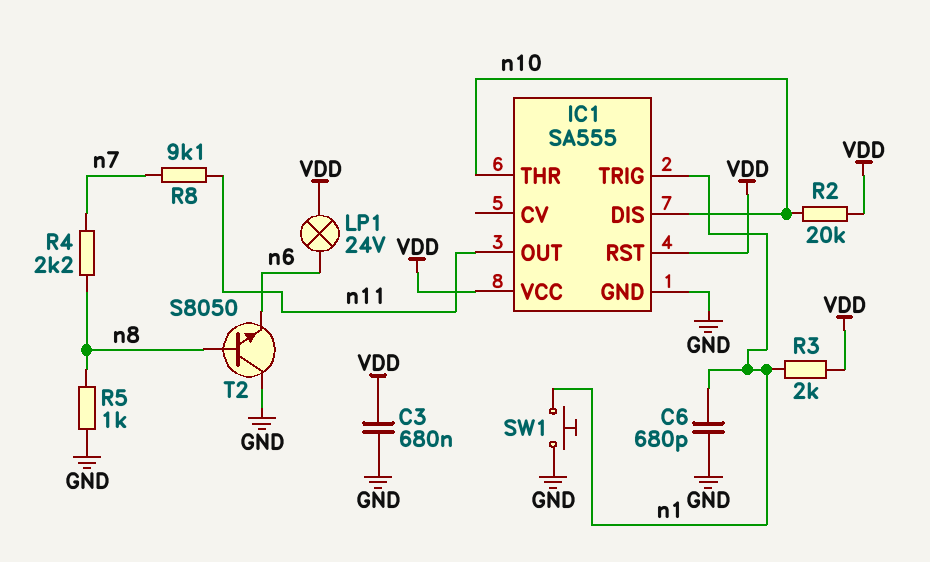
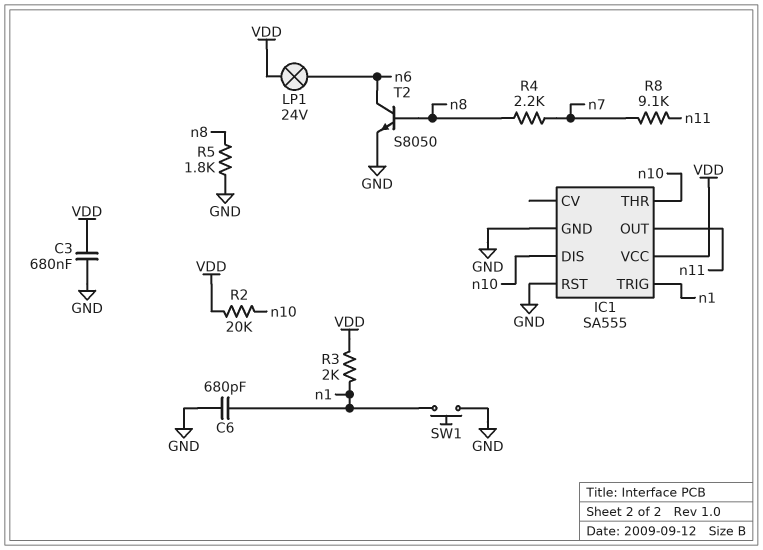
IC1 pin RST: VDD -> GND
R5: 1k (GND, n8) -> 1.8k (GND, n8)
T2: NPN S8050 (B n8, C GND, E n6) -> NPN S8050 (B n8, C n6, E GND)

